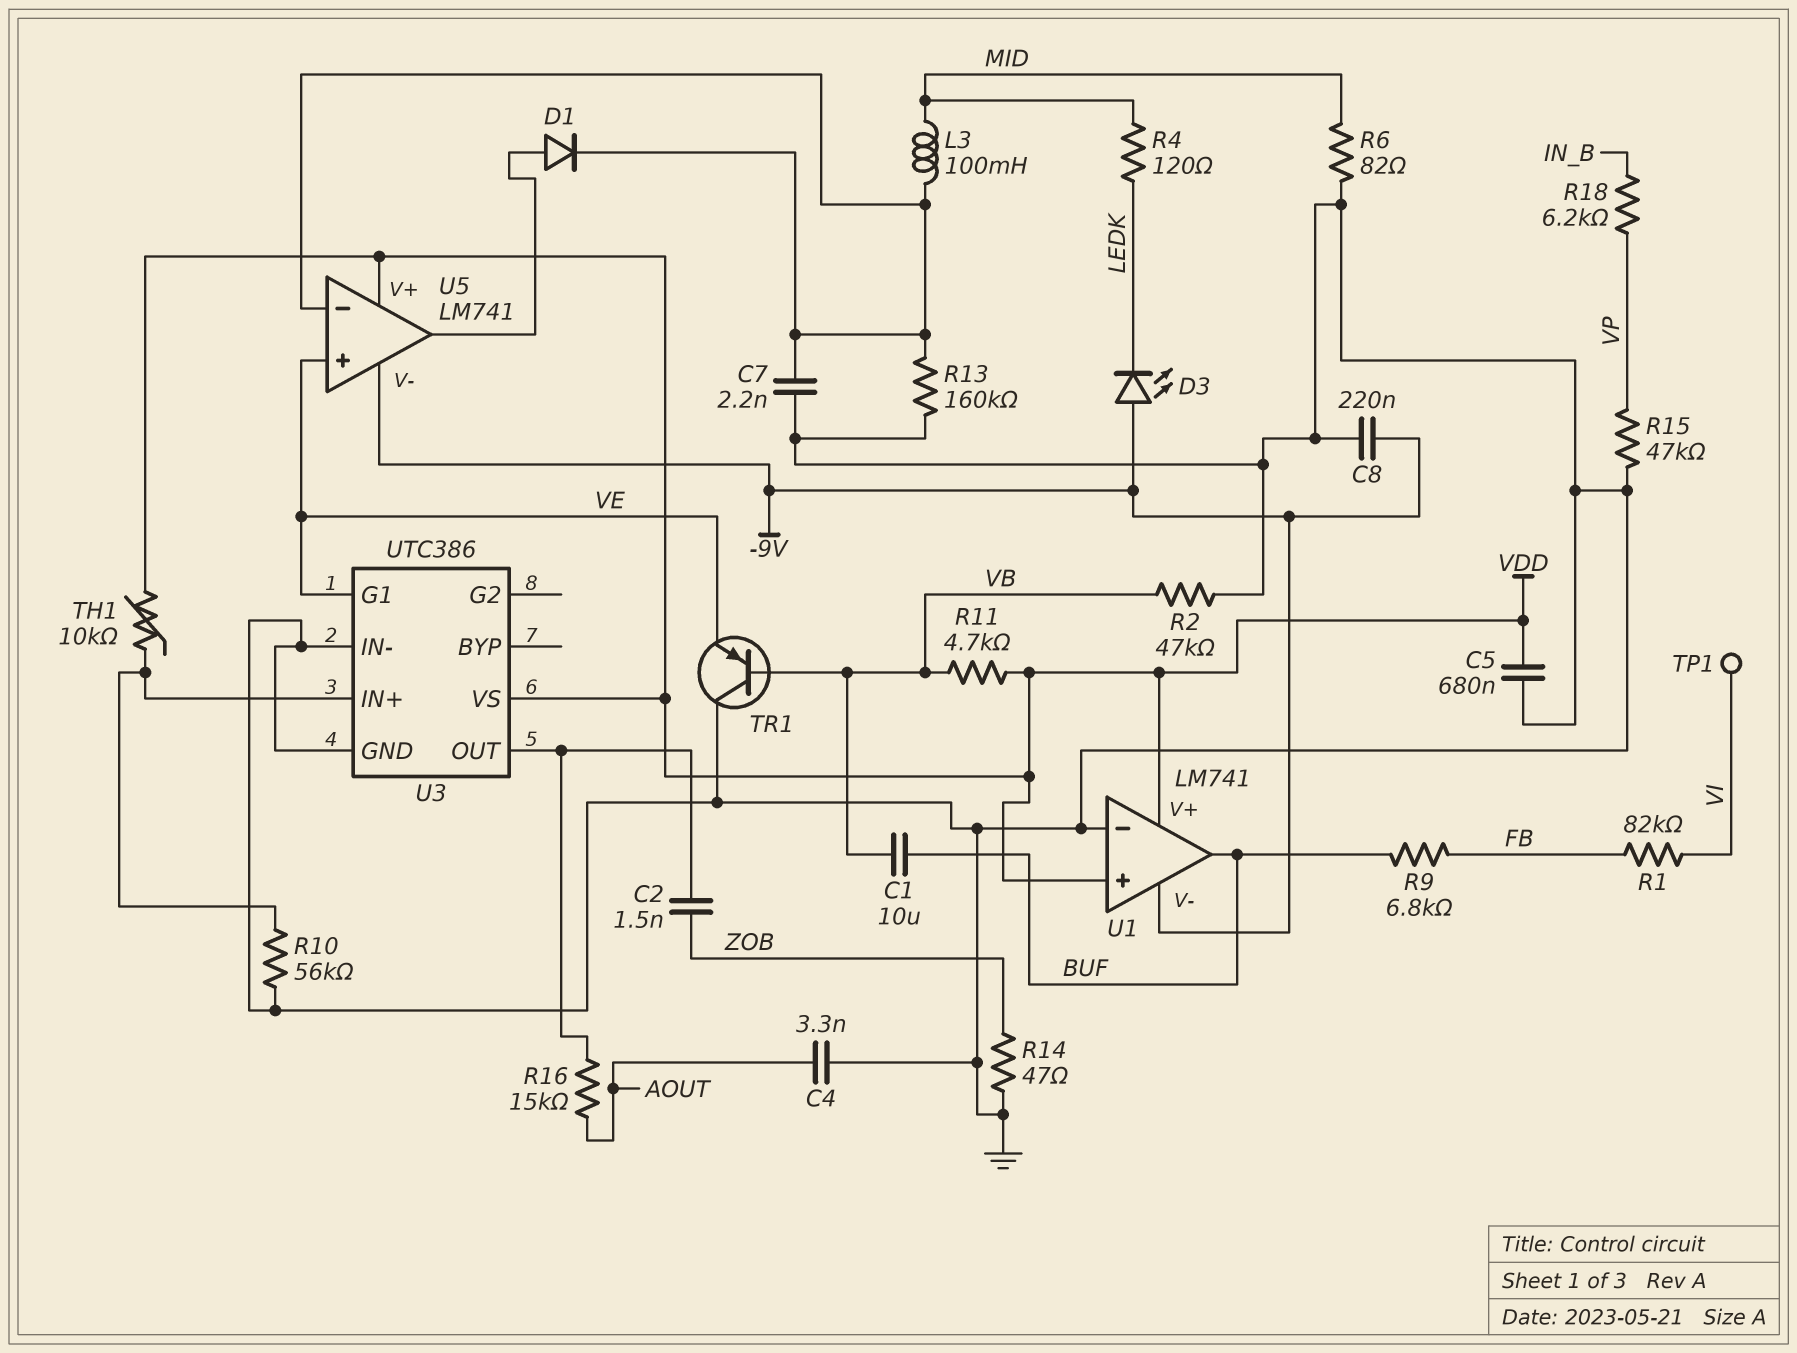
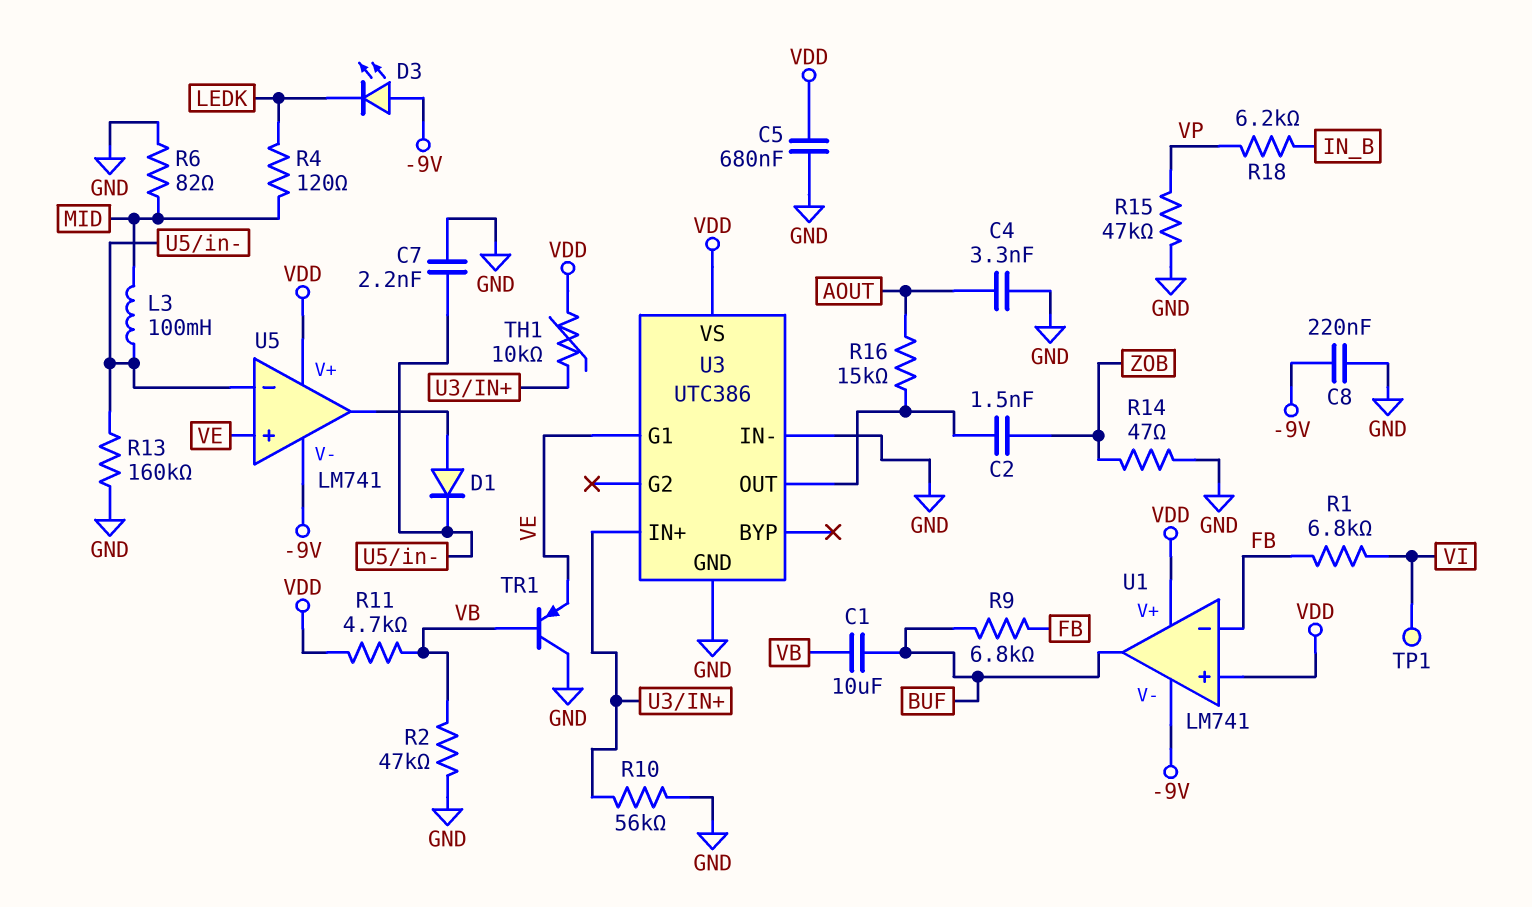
R1: 82k (FB, VI) -> 6.8k (FB, VI)
U1 pin in-: GND -> FB

